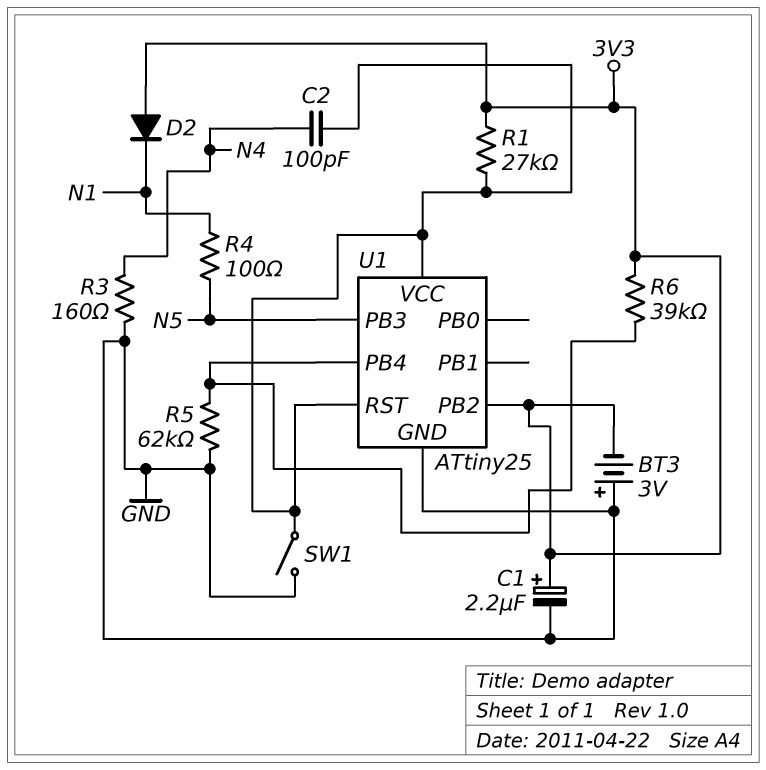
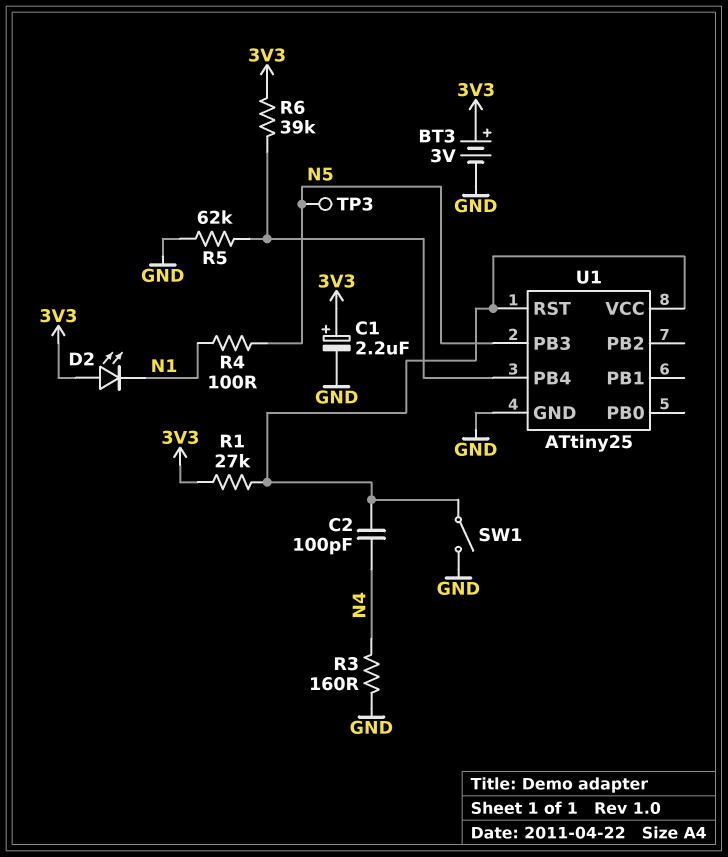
BT3: 3V (plus GND, minus 3V3) -> 3V (plus 3V3, minus GND)
D2: diode (A 3V3, K N1) -> LED (A 3V3, K N1)
TP3: none -> test point (N5)
U1 pin PB2: 3V3 -> none

